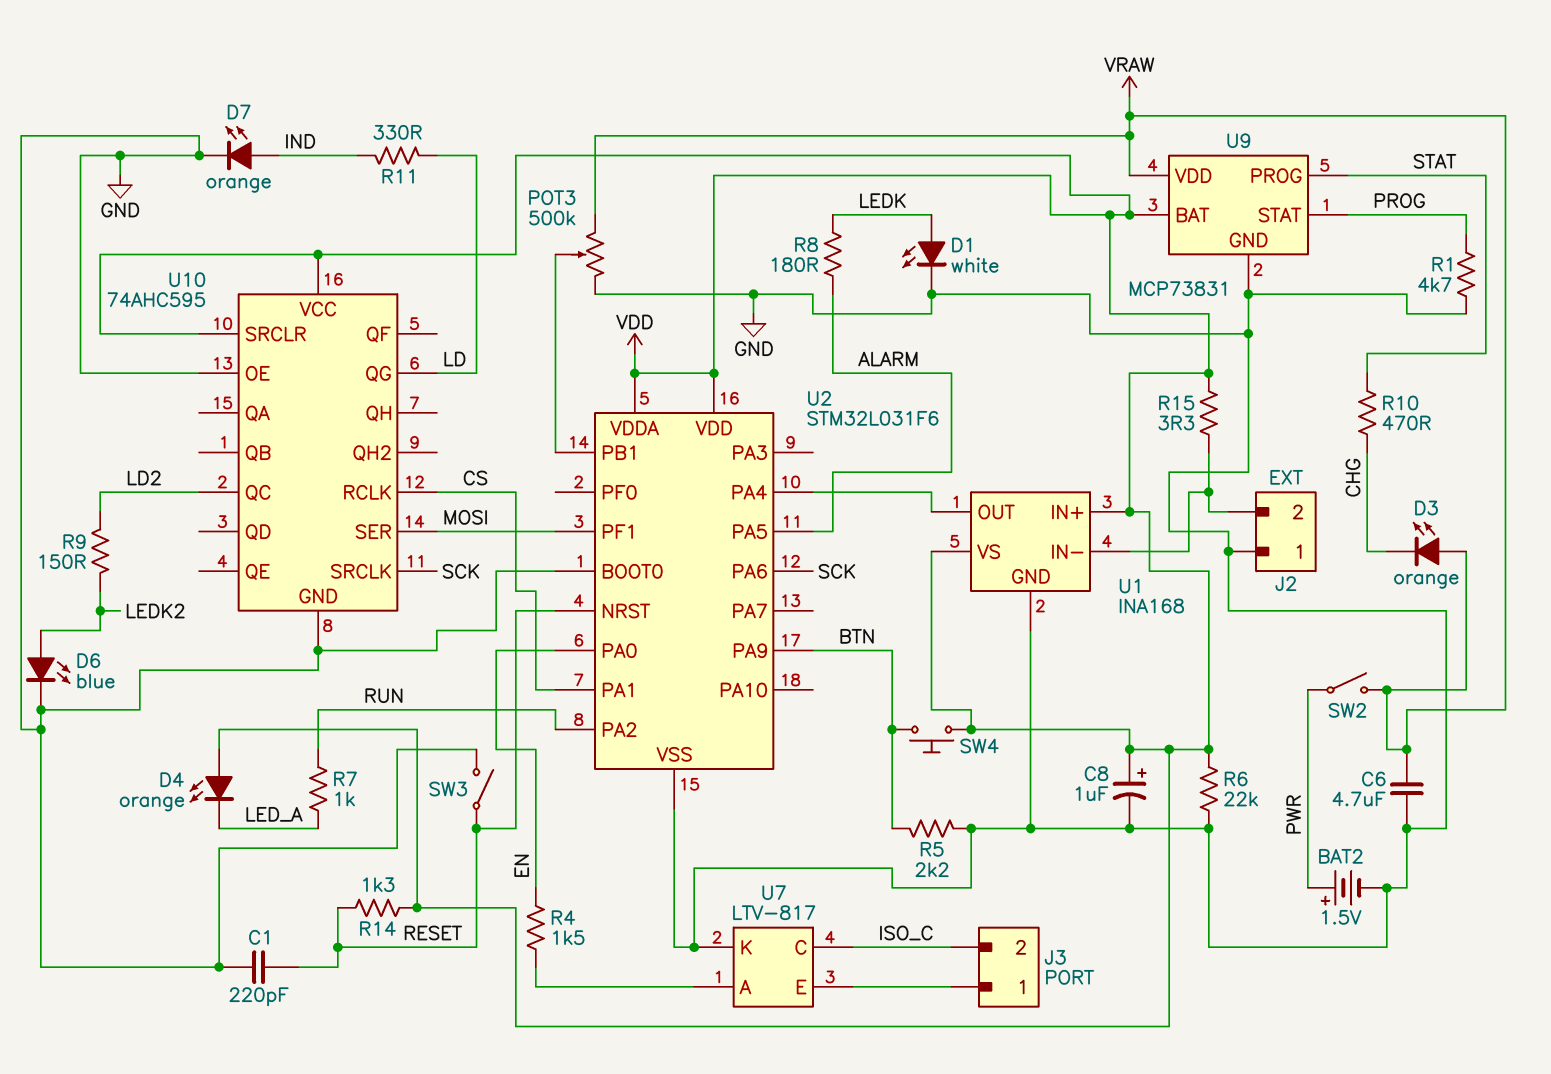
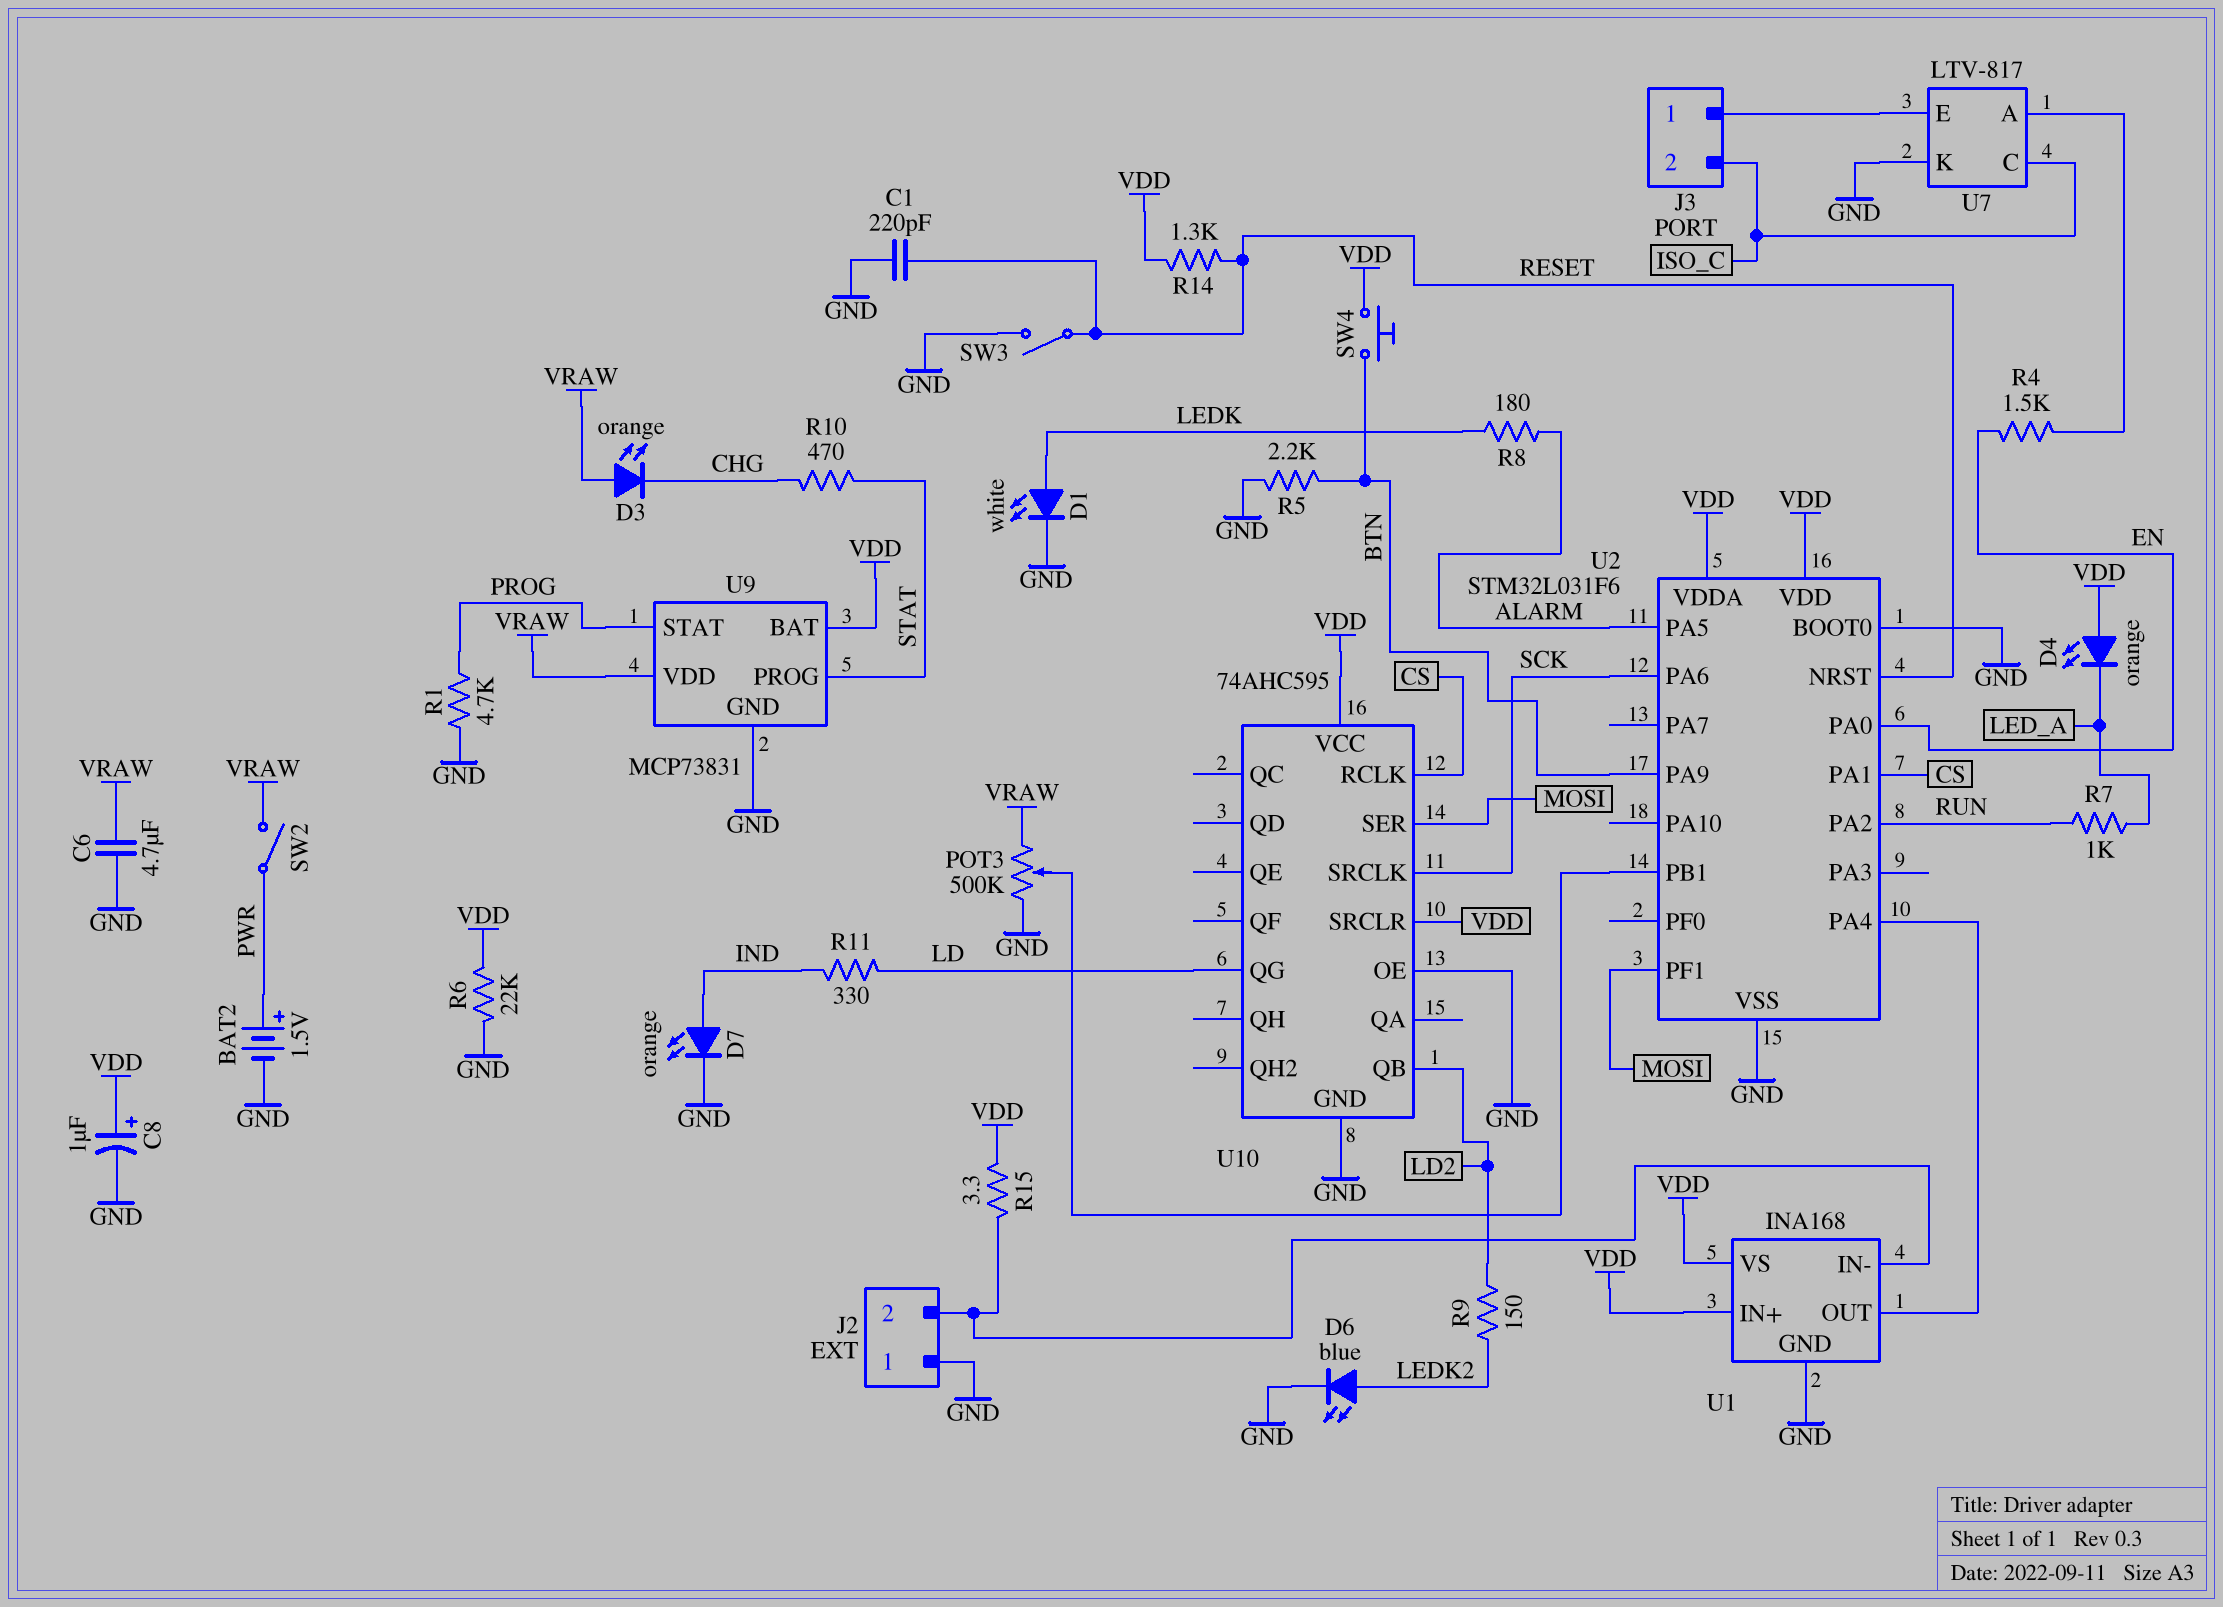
U10 pin QB: none -> LD2
U10 pin QC: LD2 -> none

